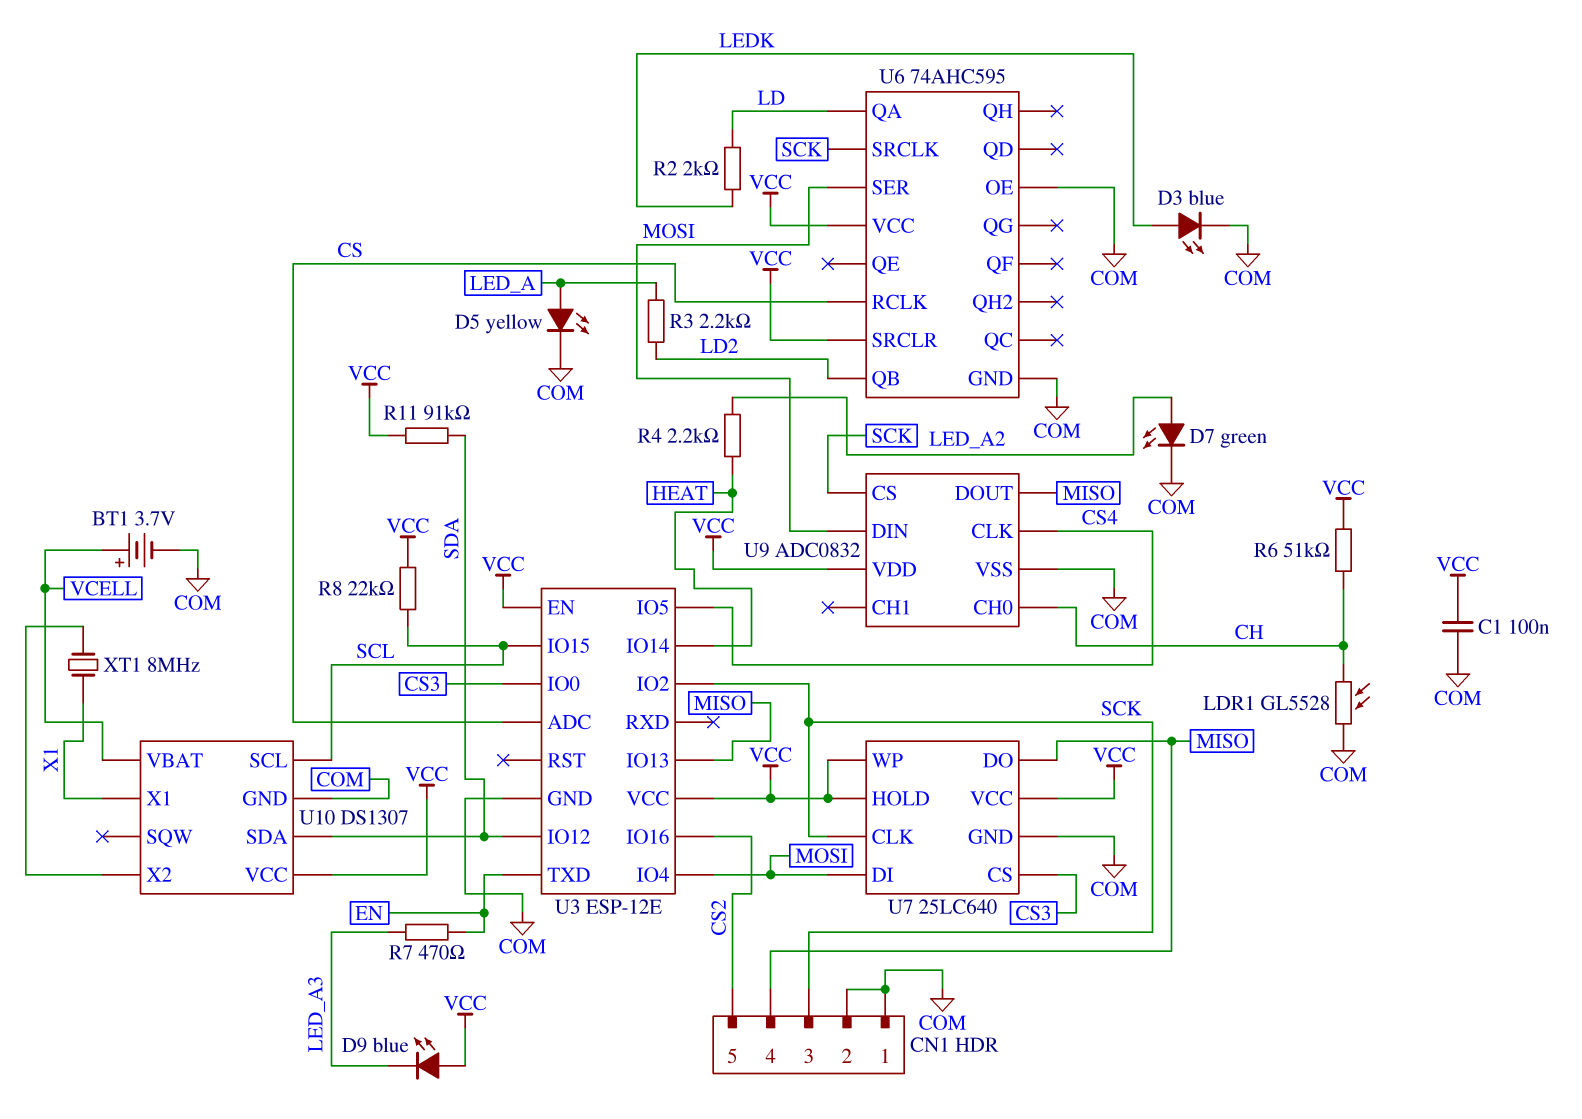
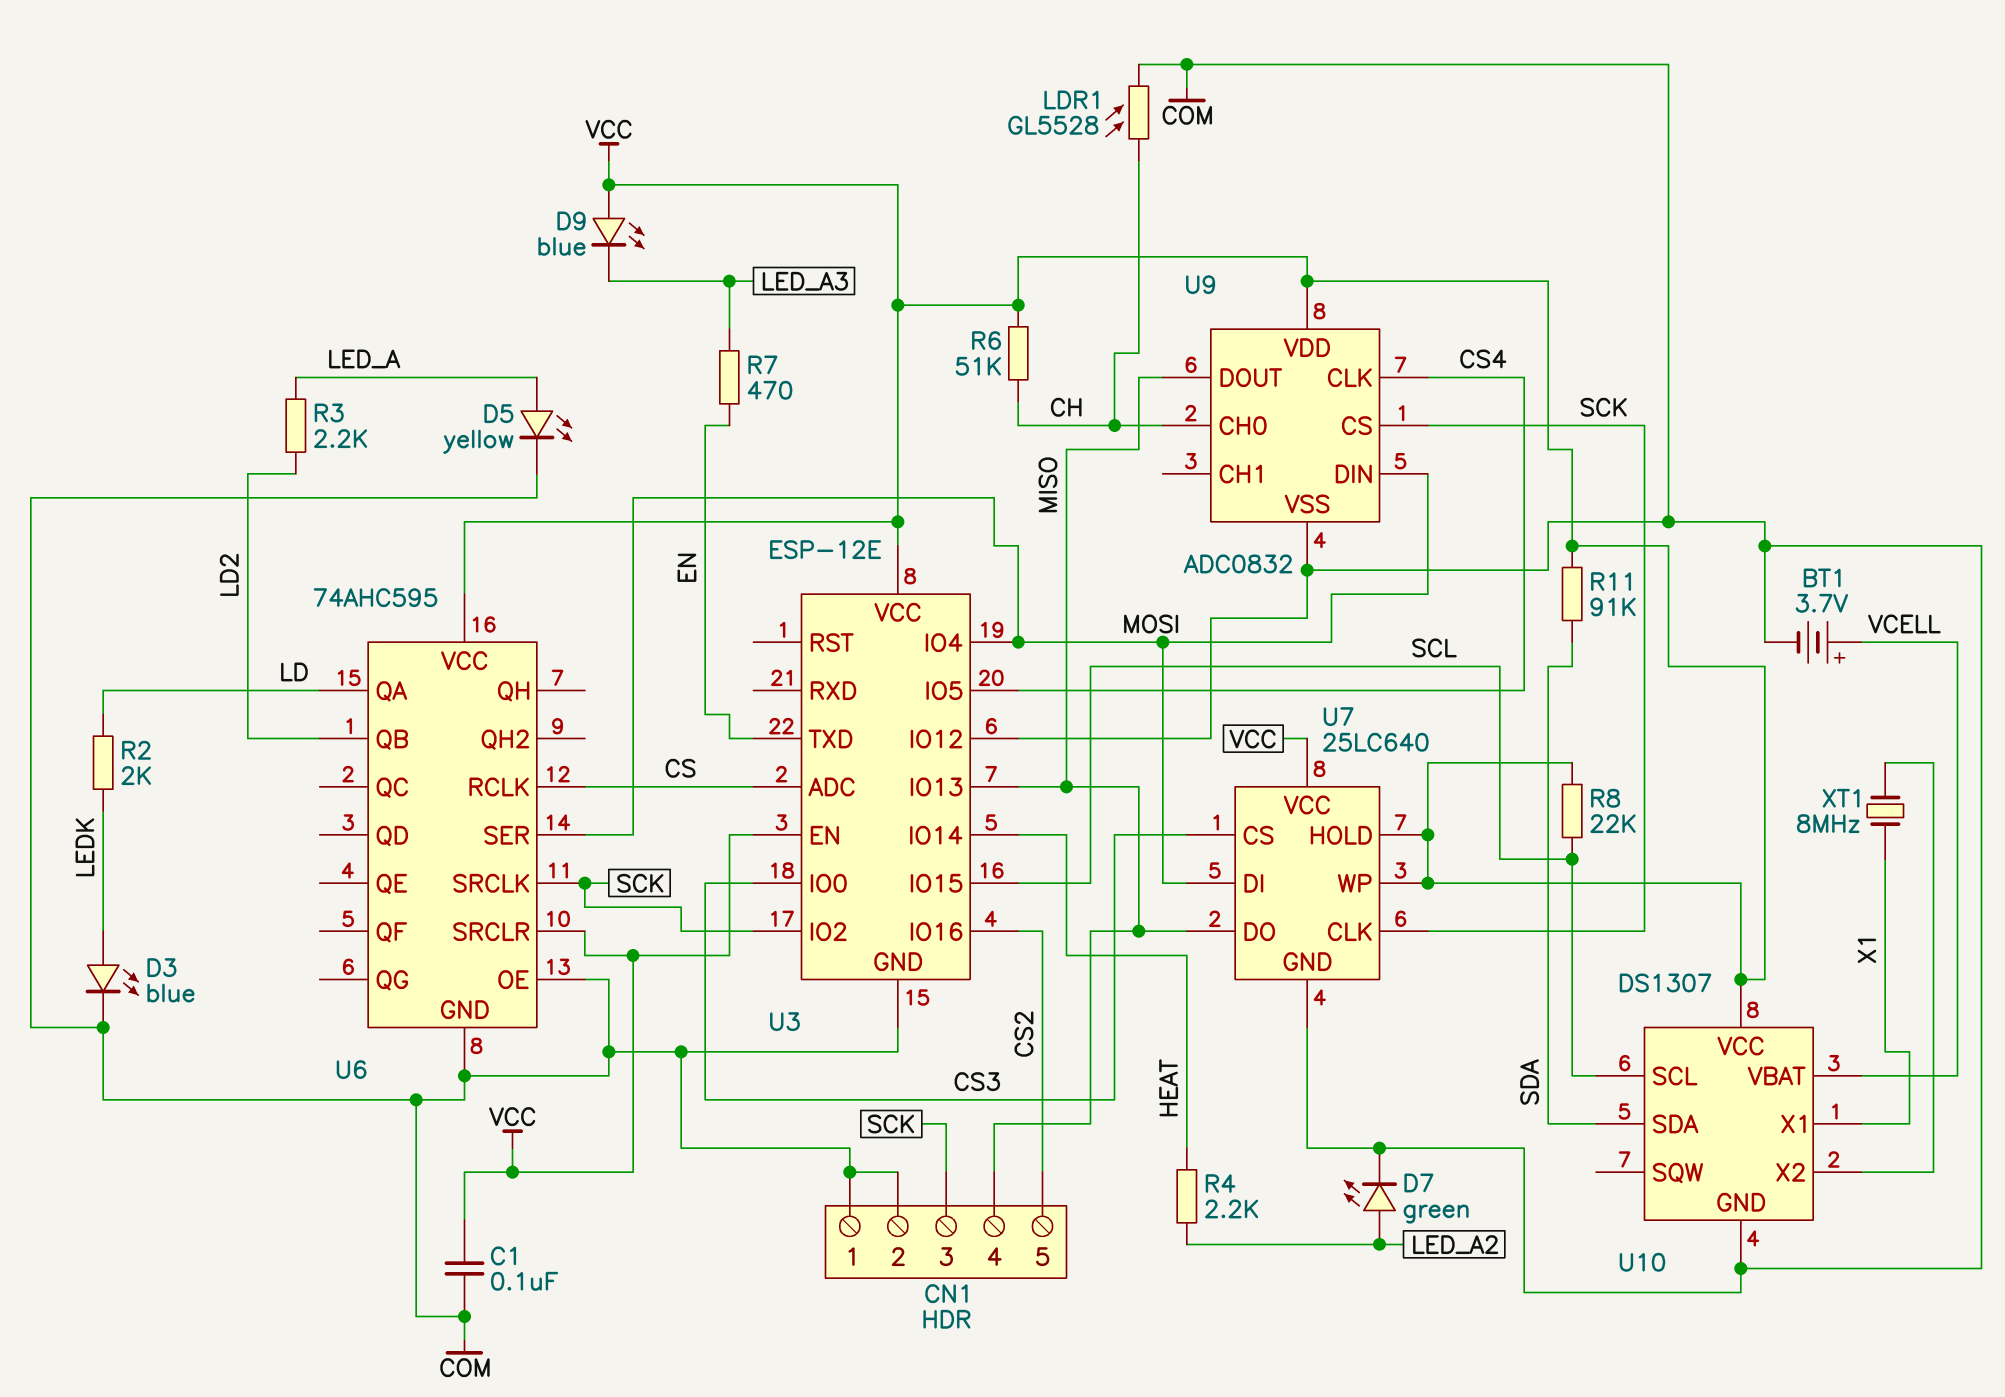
U3 pin IO12: SDA -> COM

